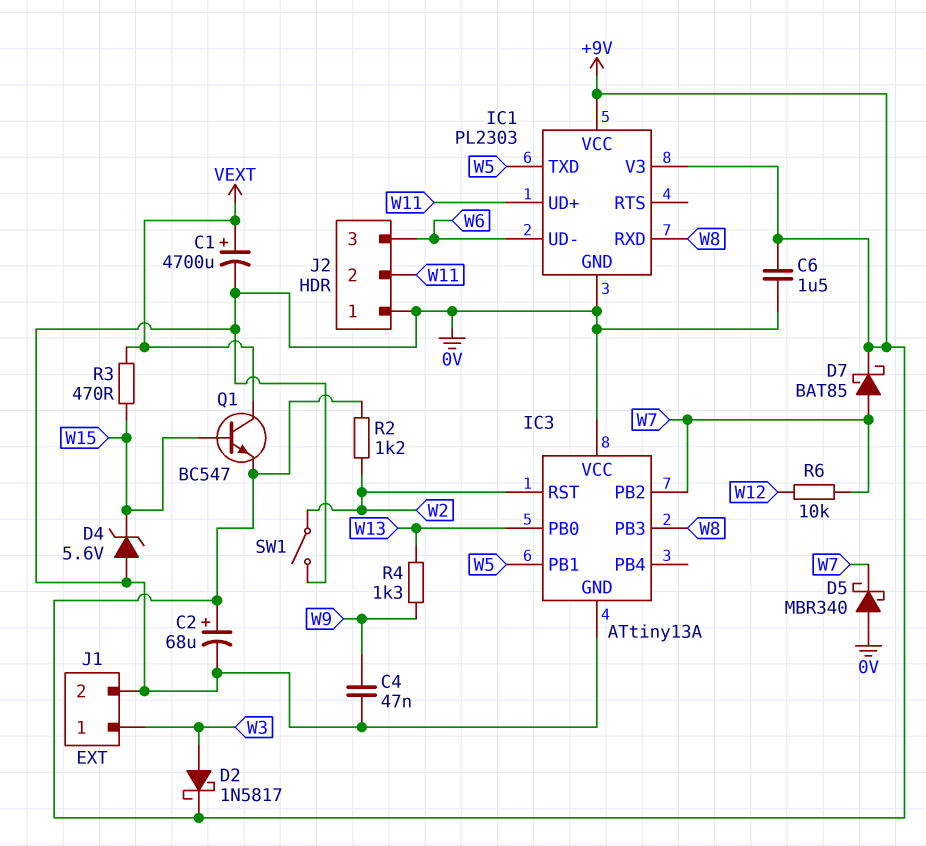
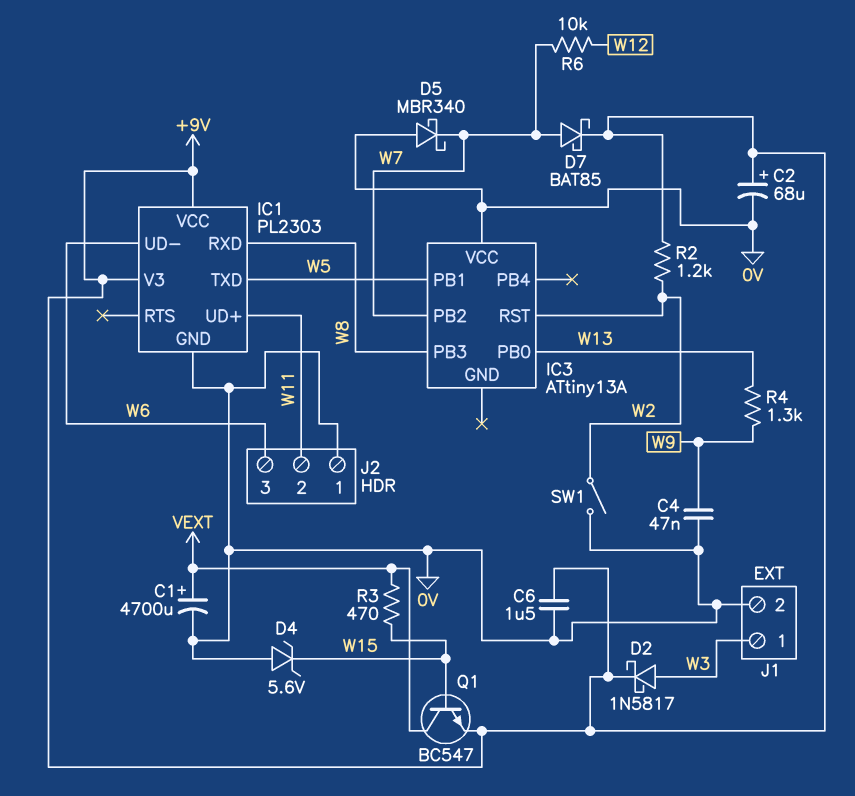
IC3 pin GND: 0V -> none

